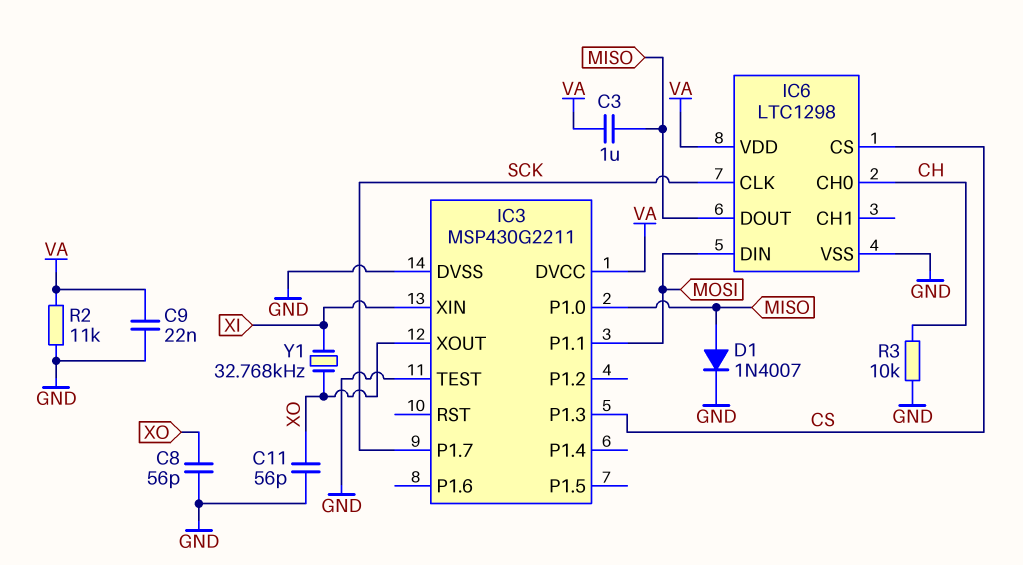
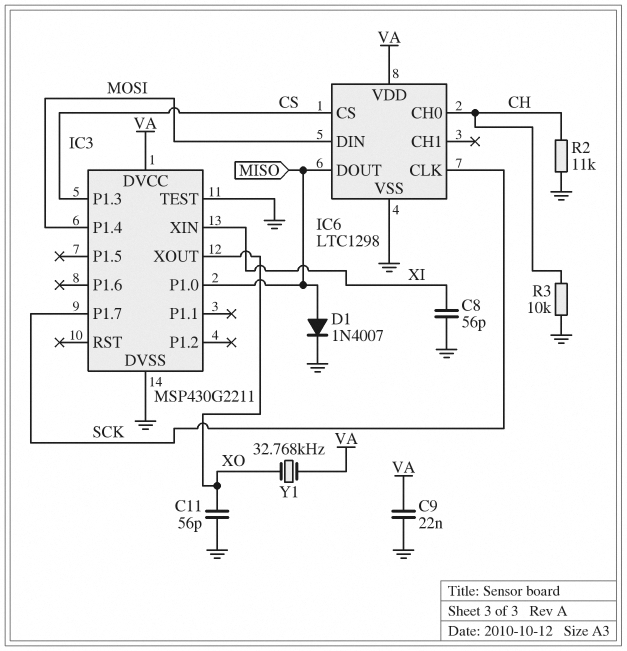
C3: 1uF (MISO, VA) -> none
C8: 56pF (GND, XO) -> 56pF (GND, XI)
IC3 pin P1.1: MOSI -> none
IC3 pin P1.4: none -> MOSI
R2: 11k (GND, VA) -> 11k (CH, GND)
Y1: 32.768kHz (XI, XO) -> 32.768kHz (VA, XO)

